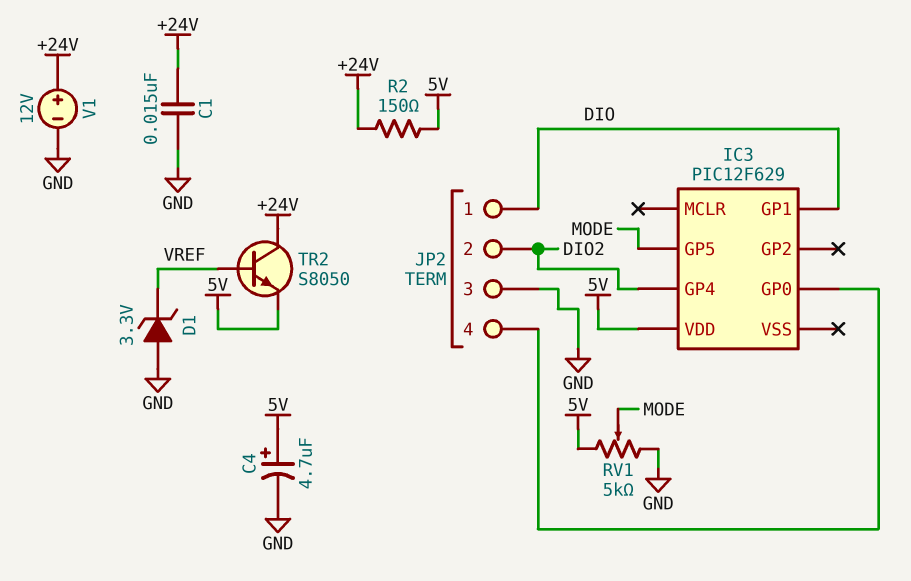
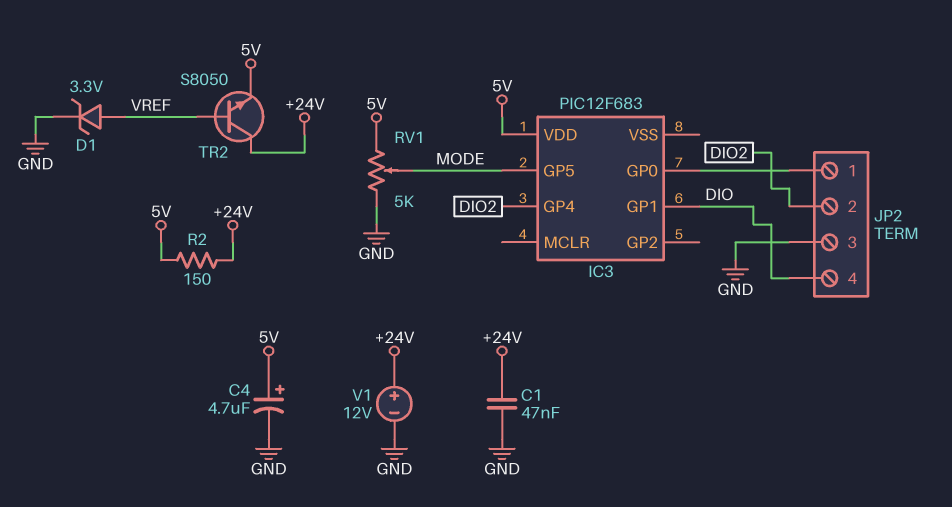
C1: 15nF (+24V, GND) -> 47nF (+24V, GND)
D1: zener 3.3V (A GND, K VREF) -> zener 3.3V (A VREF, K GND)
IC3: PIC12F629 -> PIC12F683
JP2 pin 1: DIO -> IC3/GP0
JP2 pin 4: IC3/GP0 -> DIO

